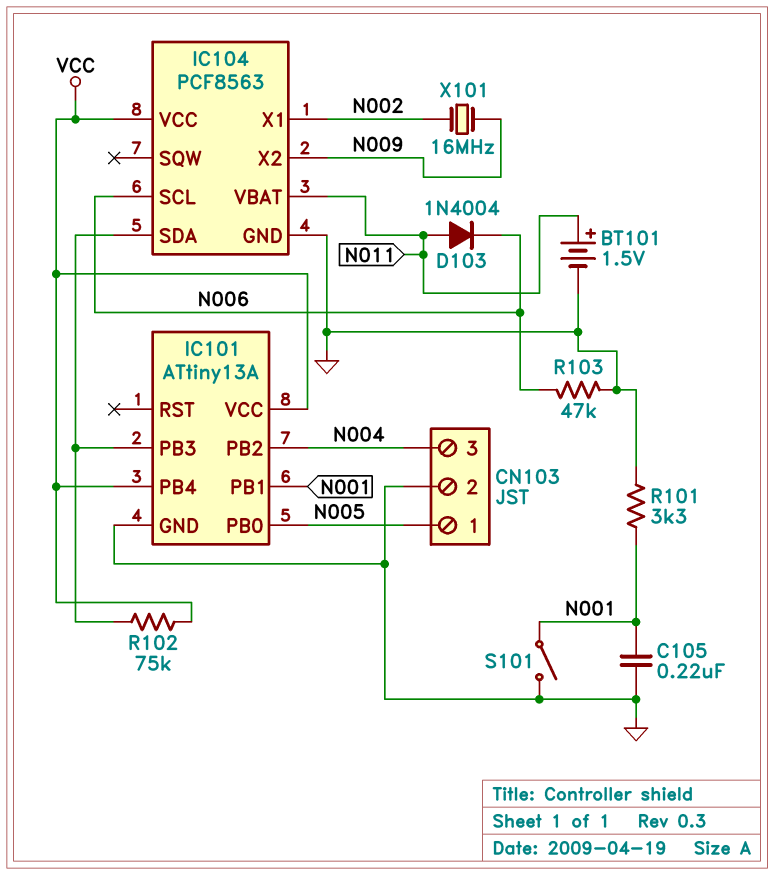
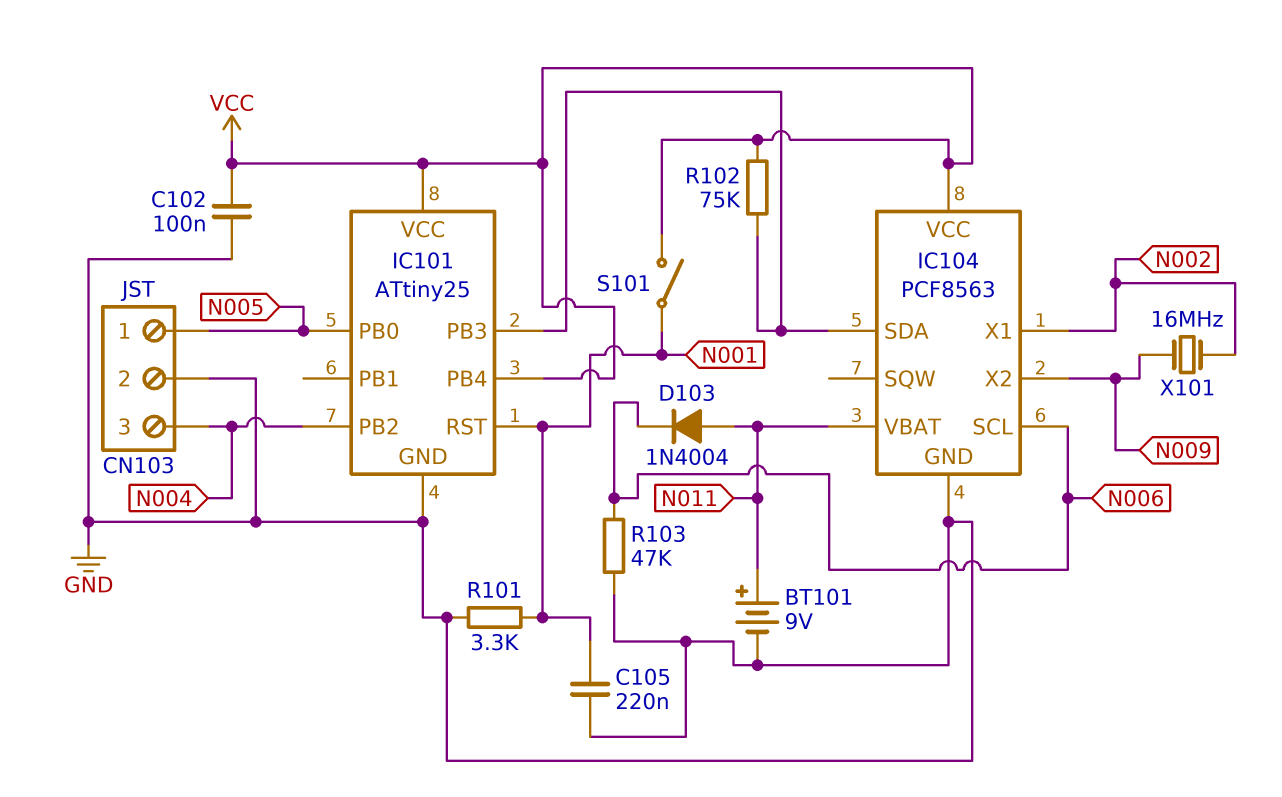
BT101: 1.5V (plus N011, minus GND) -> 9V (plus N011, minus GND)
C102: none -> 100nF (GND, VCC)
IC101: ATtiny13A -> ATtiny25
IC101 pin PB1: N001 -> none
IC101 pin RST: none -> N001
S101: switch (GND, N001) -> switch (N001, VCC)

